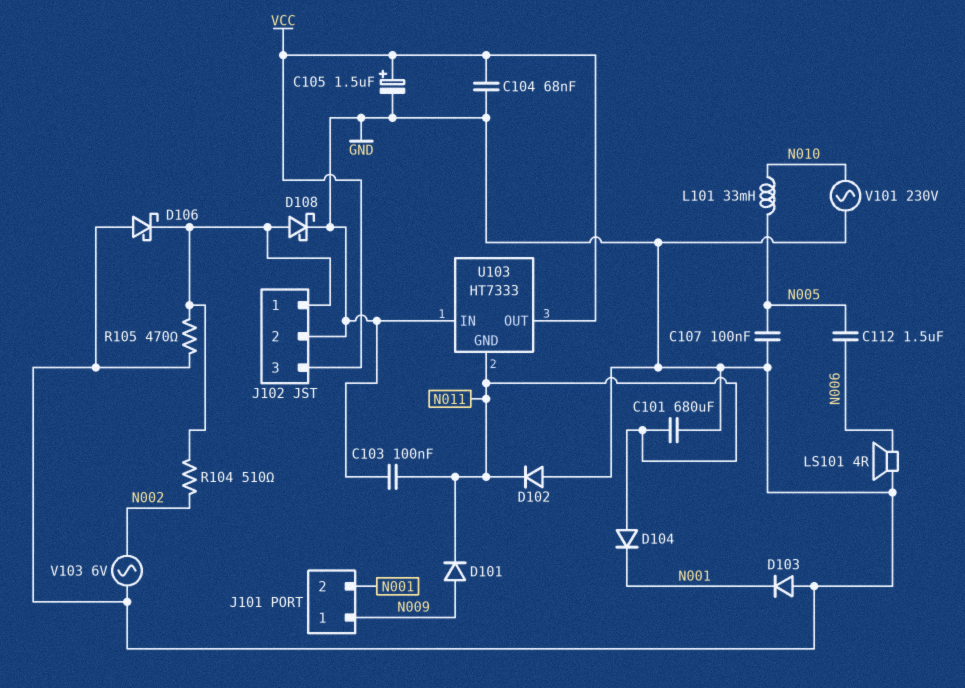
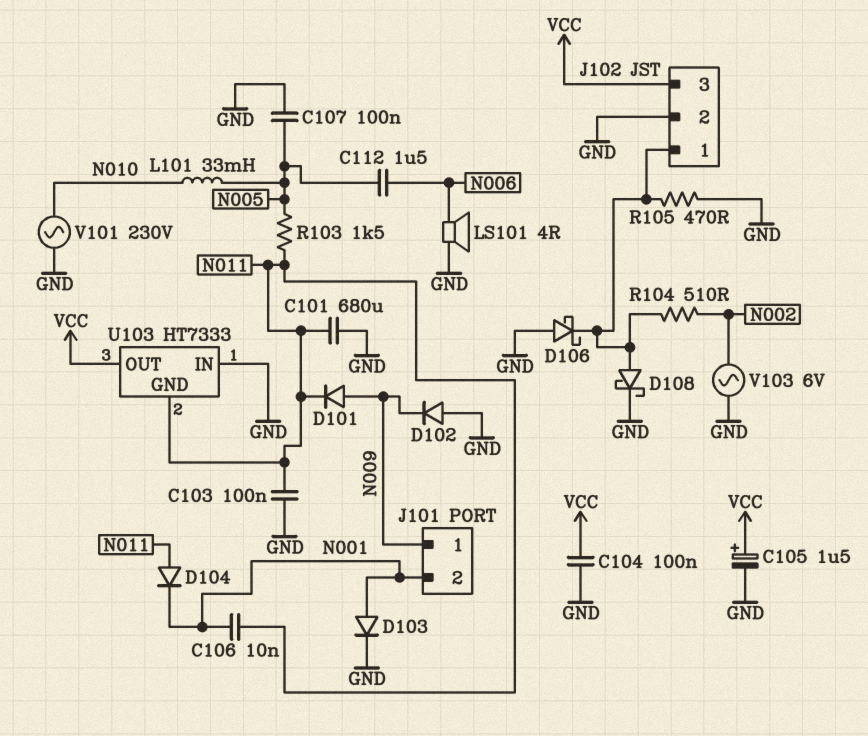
C104: 68nF (GND, VCC) -> 100nF (GND, VCC)
C106: none -> 10nF (N001, N011)
D102: diode (A GND, K N011) -> diode (A GND, K N009)
D103: diode (A GND, K N001) -> diode (A N001, K GND)
R103: none -> 1.5k (N005, N011)

